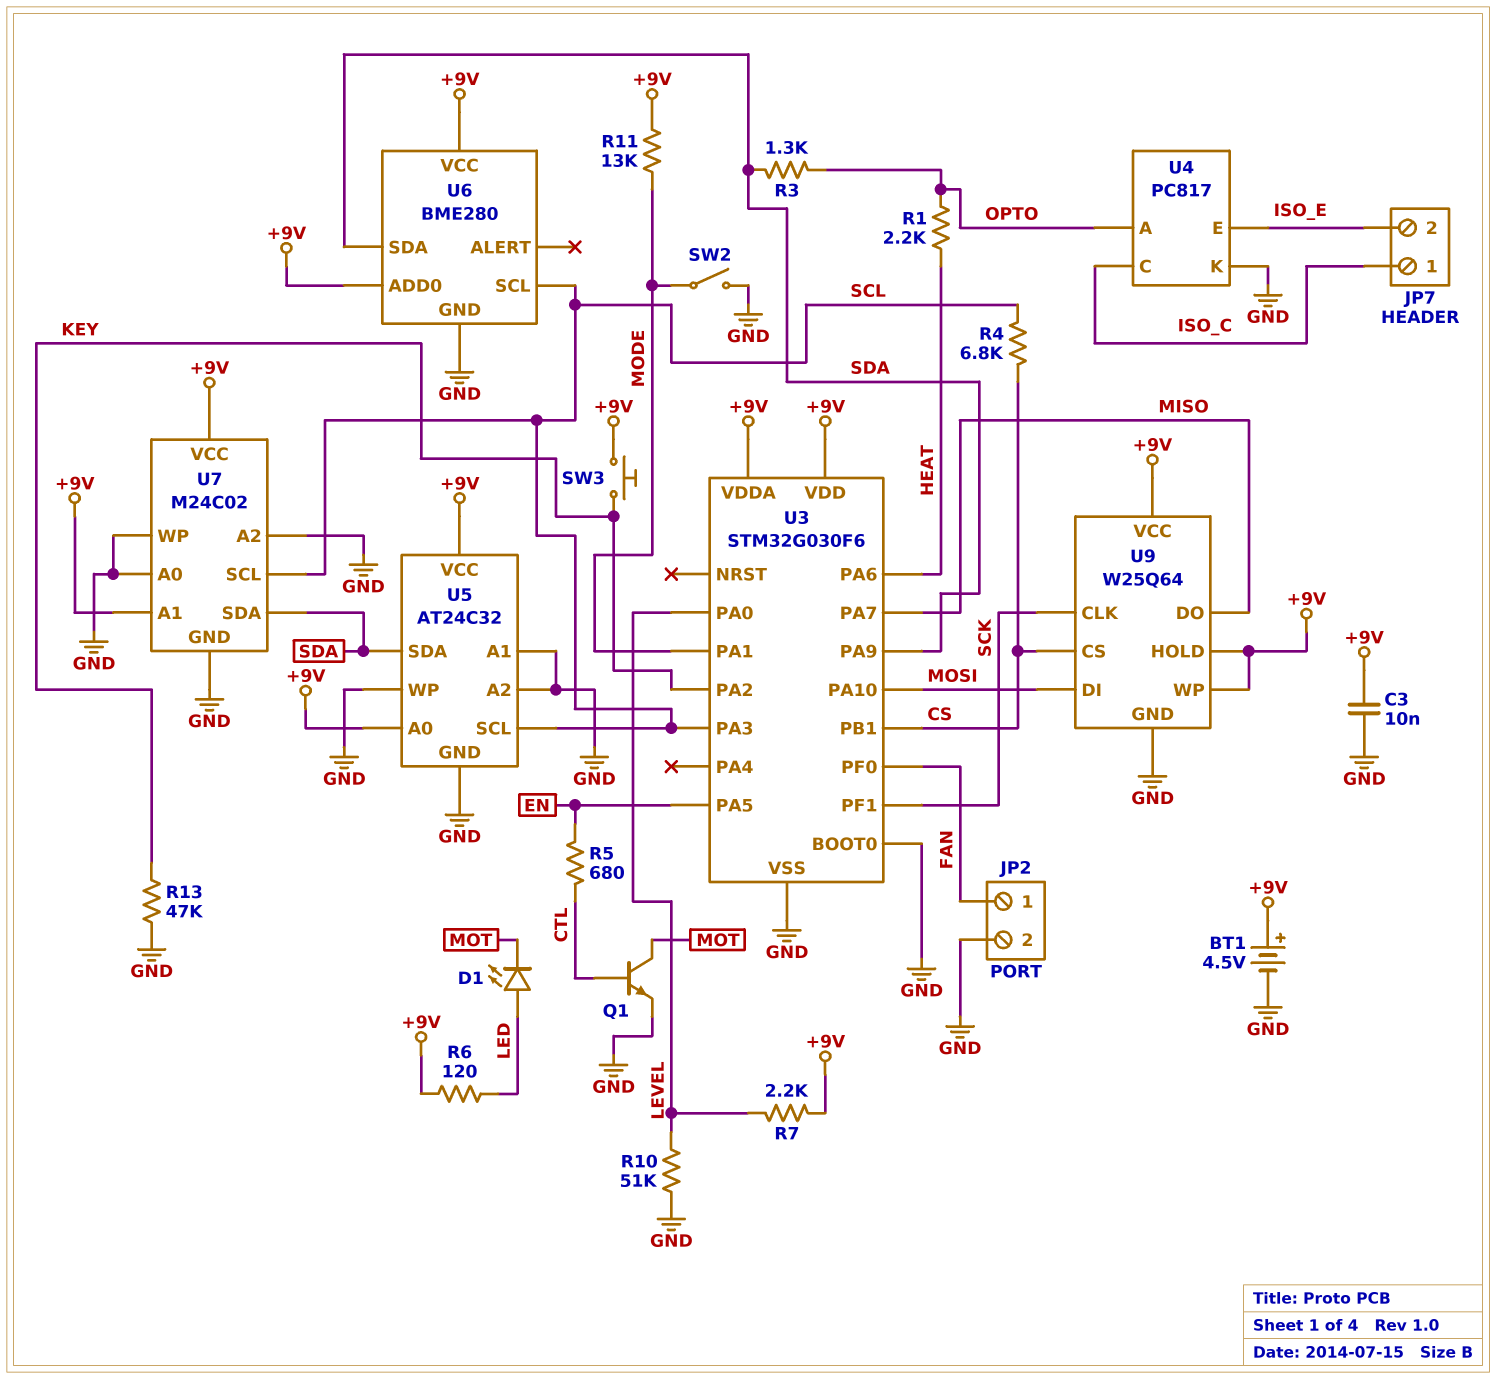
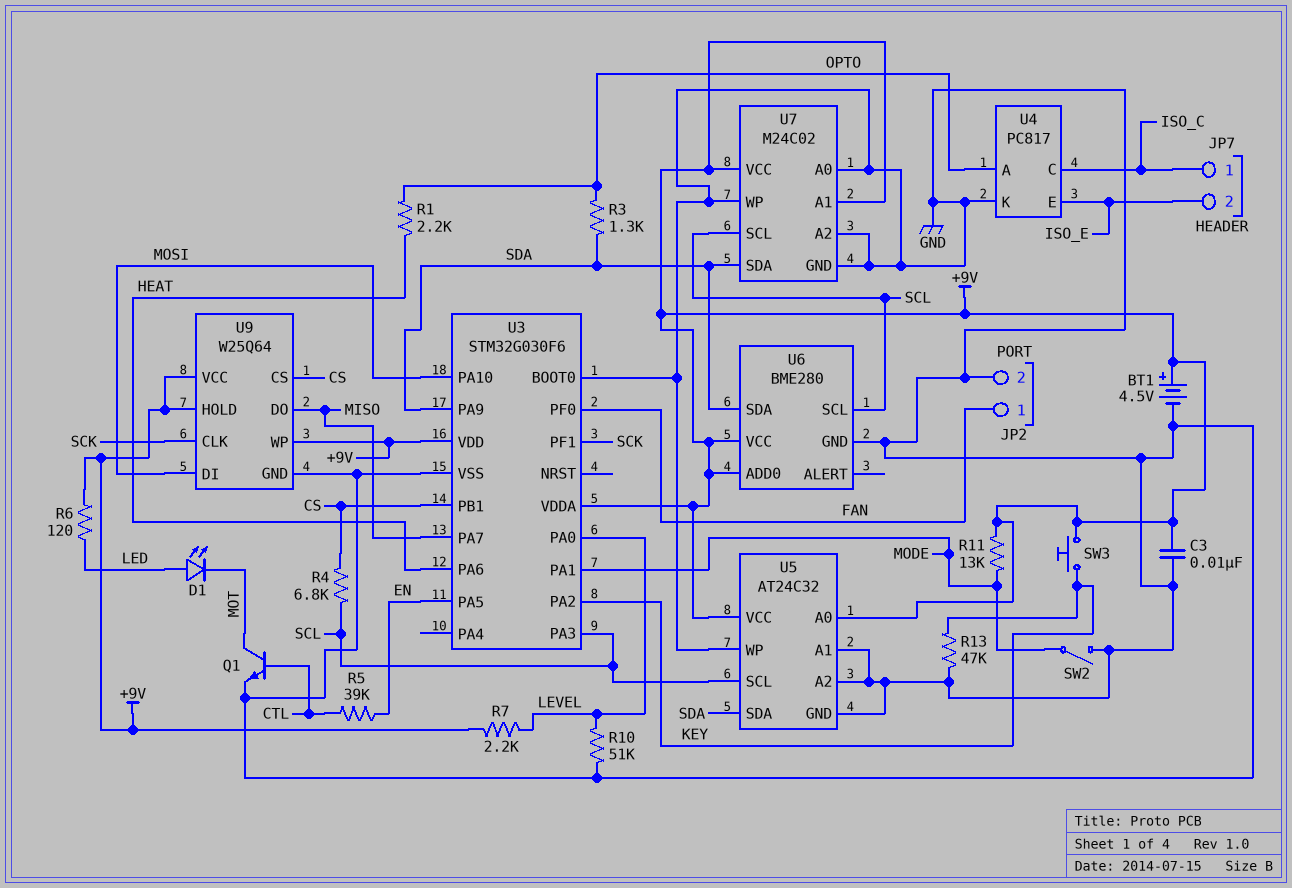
R5: 680 (CTL, EN) -> 39k (CTL, EN)

